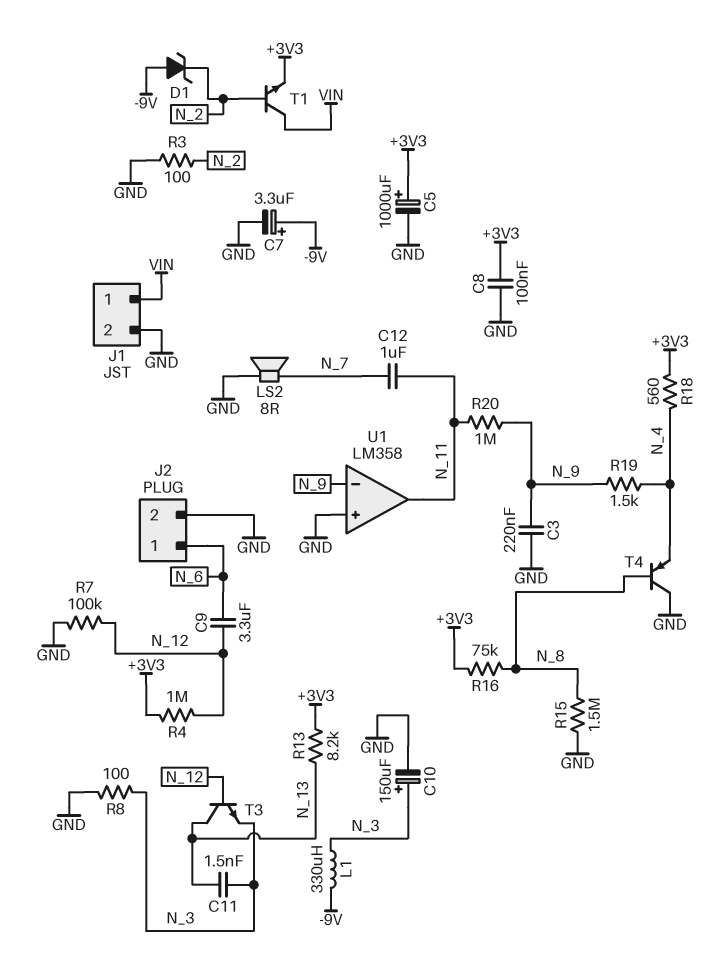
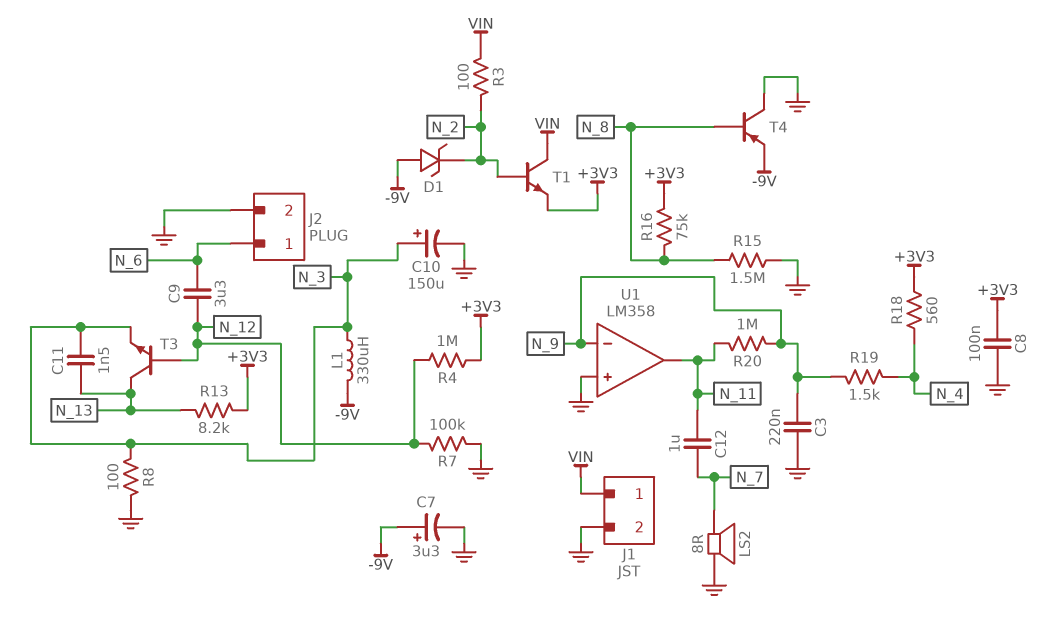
C5: 1000uF (plus +3V3, minus GND) -> none
R3: 100 (GND, N_2) -> 100 (N_2, VIN)
T4: PNP (B N_8, C GND, E N_4) -> PNP (B N_8, C GND, E -9V)

